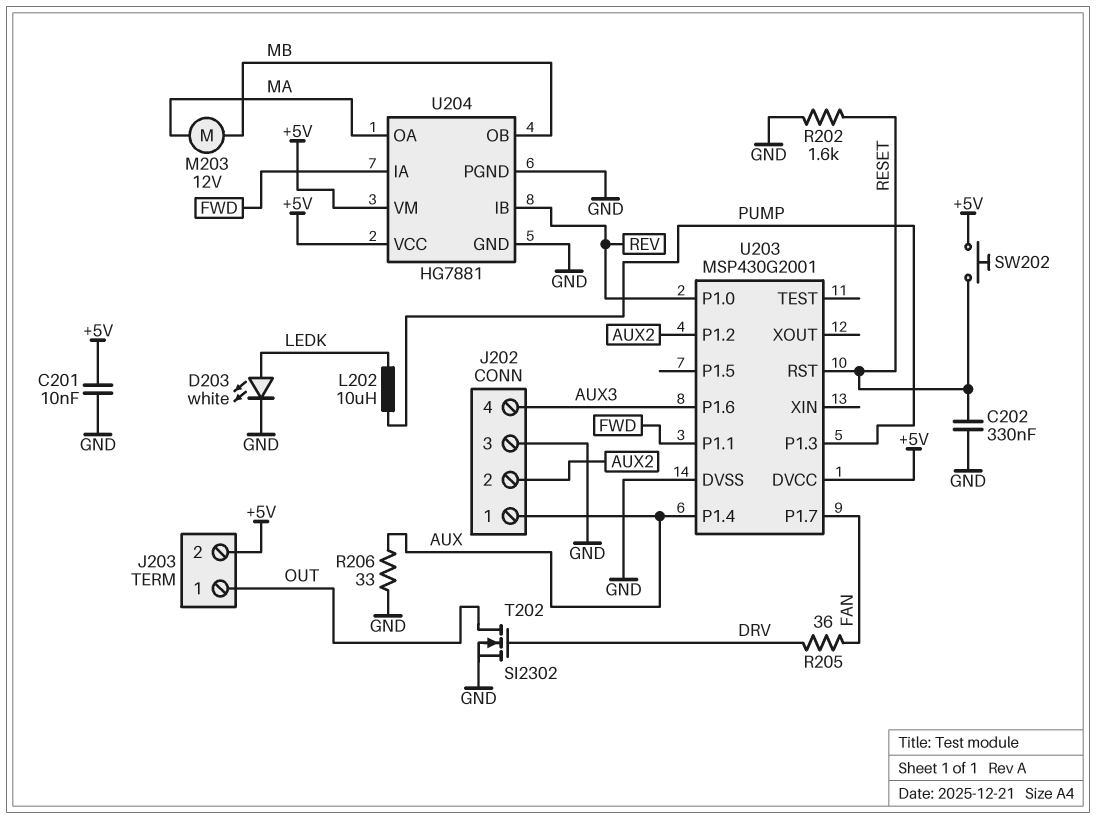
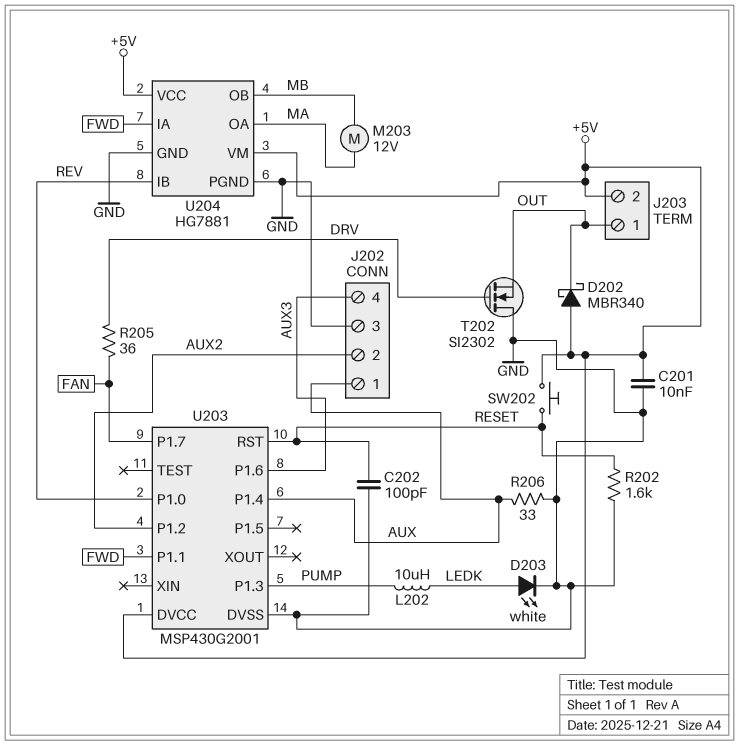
C202: 330nF (GND, RESET) -> 100pF (GND, RESET)
D202: none -> schottky MBR340 (A +5V, K OUT)
T202: NMOS SI2302 (G DRV, D OUT, S GND) -> NMOS SI2302 (G DRV, D GND, S OUT)

